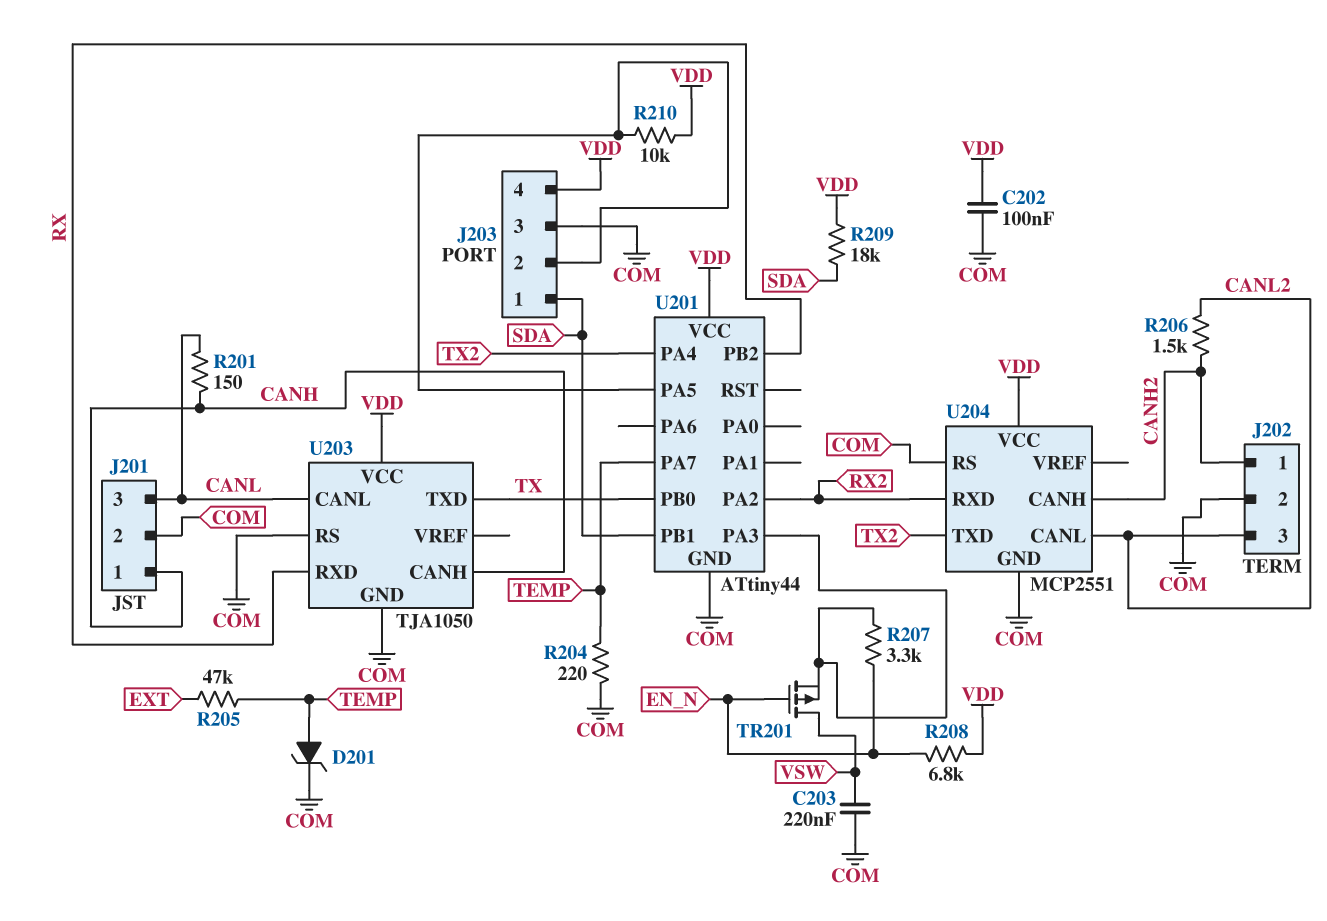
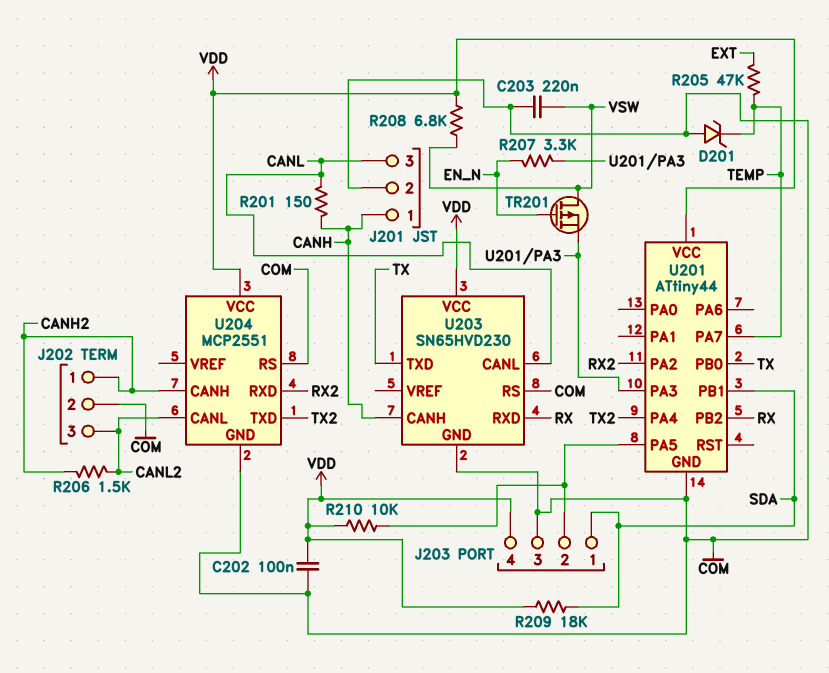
D201: zener (A TEMP, K COM) -> zener (A COM, K TEMP)
R204: 220 (COM, TEMP) -> none
R208: 6.8k (EN_N, VDD) -> 6.8k (VDD, VSW)
U203: TJA1050 -> SN65HVD230

